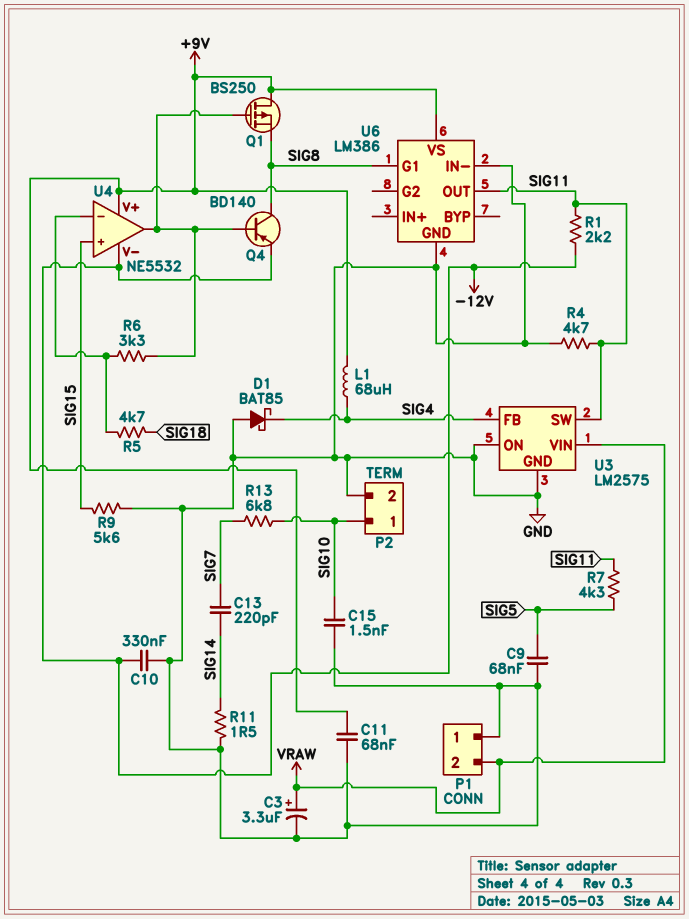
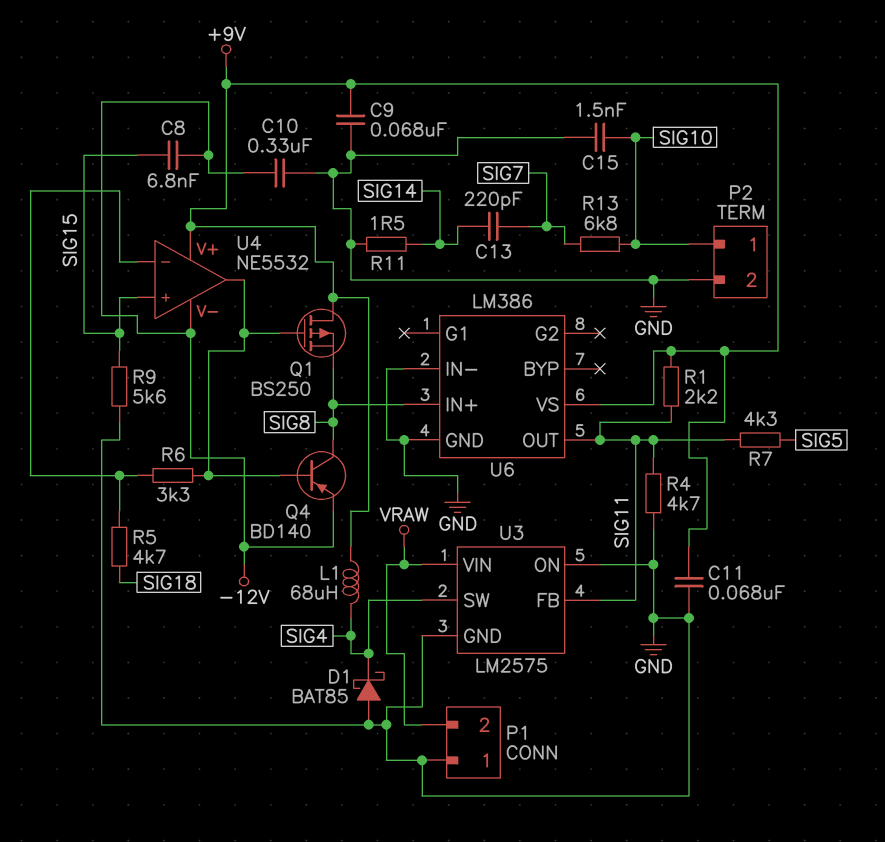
C3: 3.3uF (plus VRAW, minus GND) -> none
C8: none -> 6.8nF (-12V, SIG15)
C9: 68nF (GND, SIG5) -> 68nF (+9V, GND)
R1: 2.2k (-12V, SIG11) -> 2.2k (+9V, SIG11)
U3 pin FB: SIG4 -> SIG11
U3 pin SW: SIG11 -> SIG4
U6 pin G1: SIG8 -> none
U6 pin IN+: none -> SIG8

